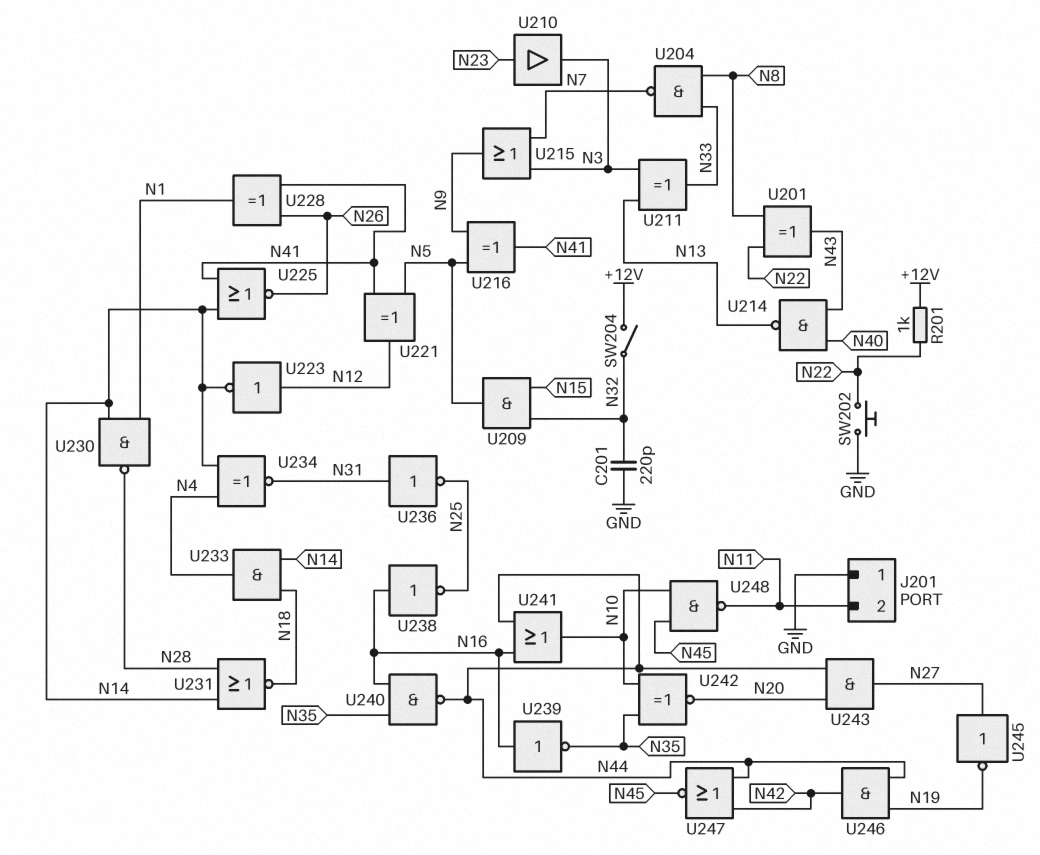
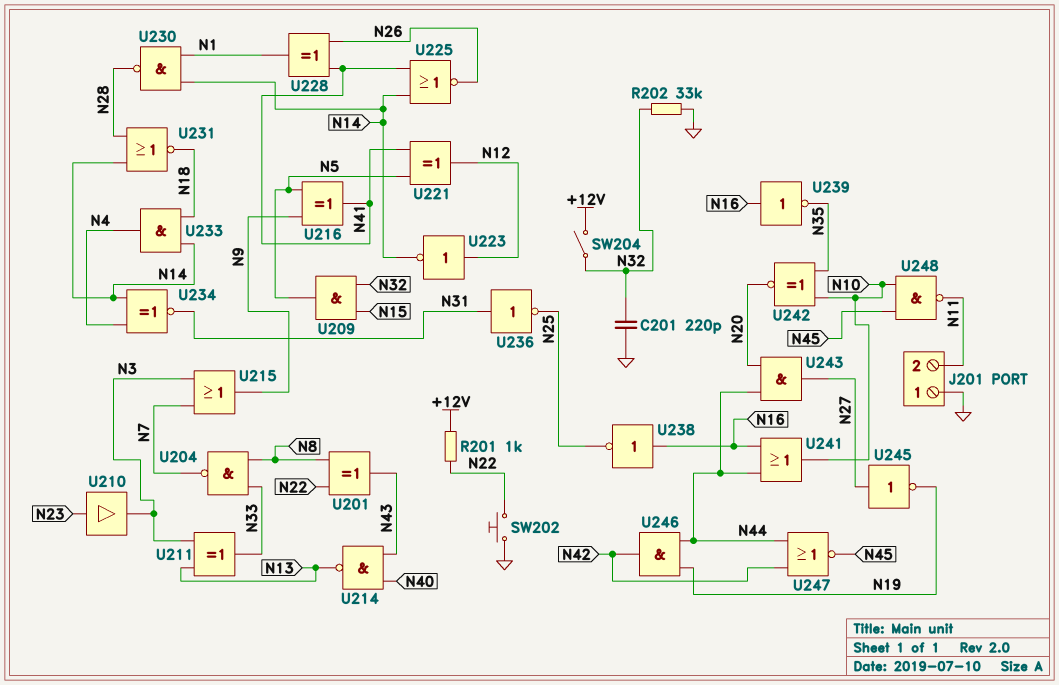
R202: none -> 33k (GND, N32)
U240: NAND (in N16, in N35, out N44) -> none

